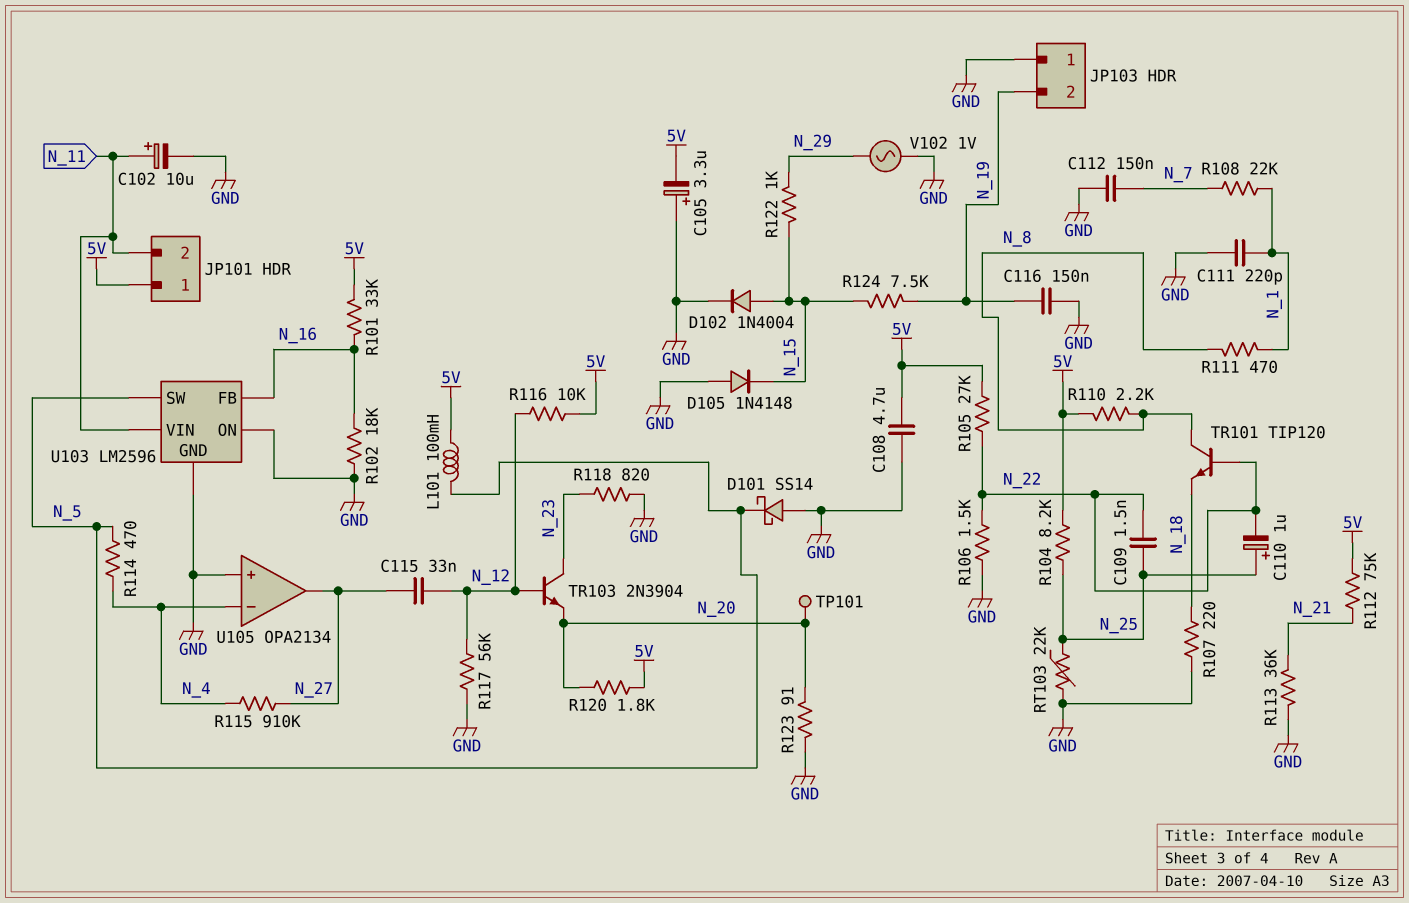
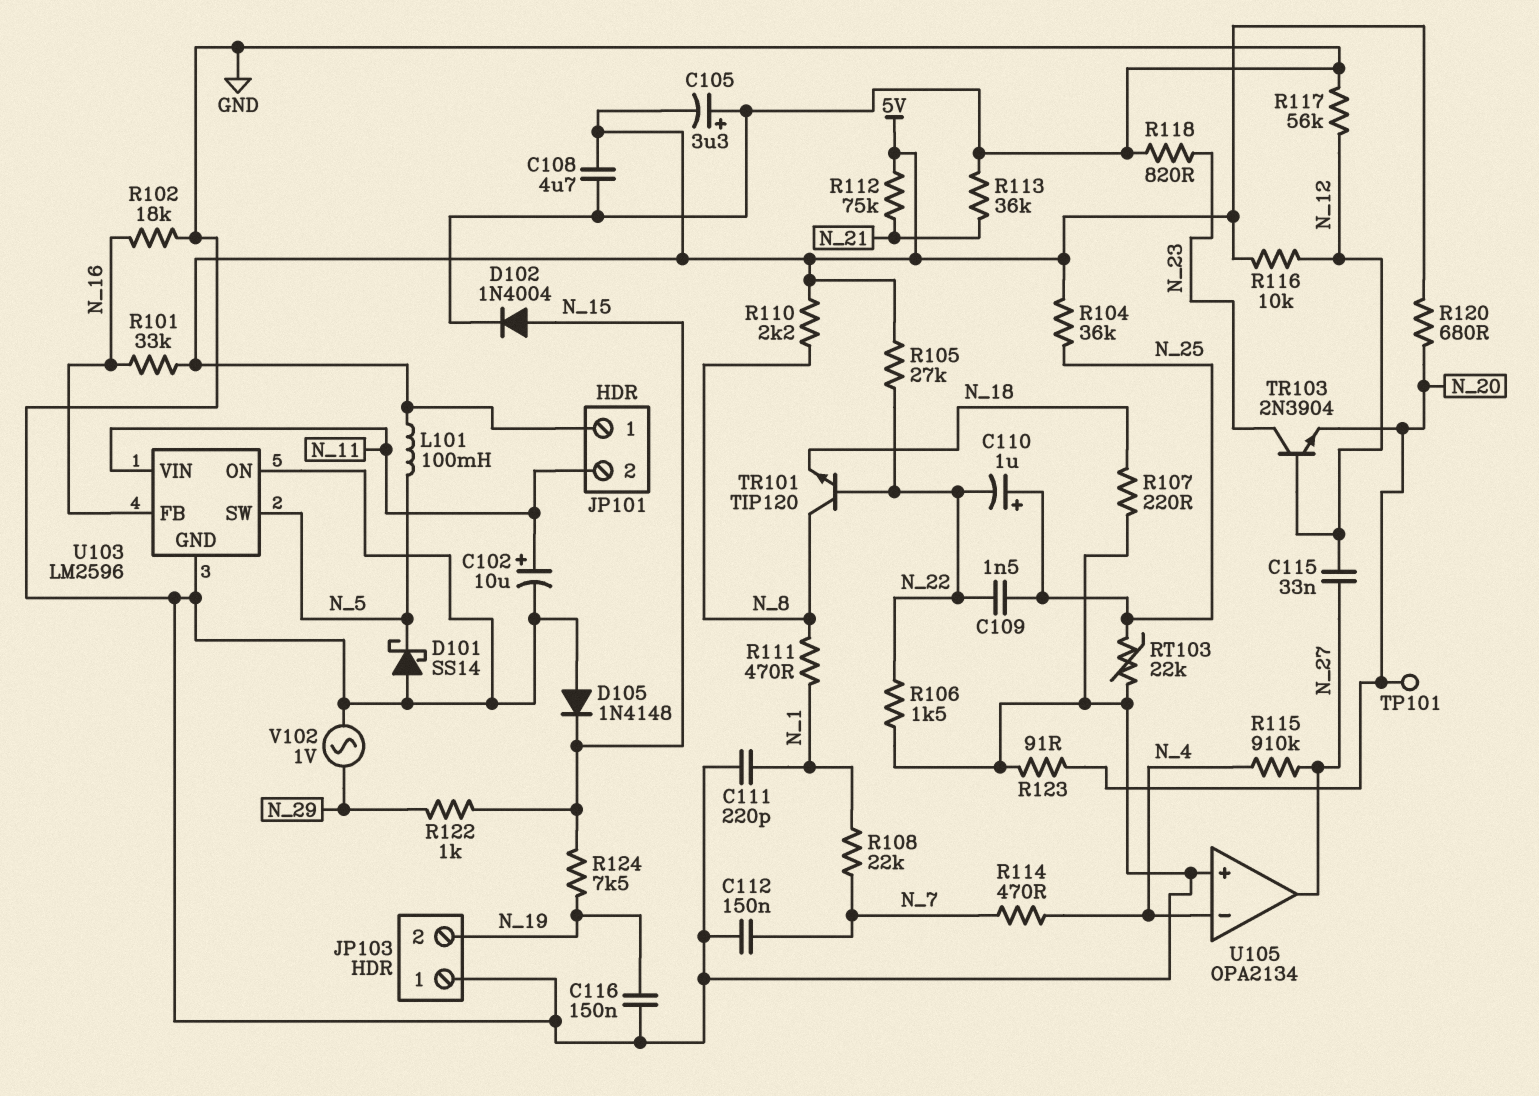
R104: 8.2k (5V, N_25) -> 36k (5V, N_25)
R114: 470 (N_4, N_5) -> 470 (N_4, N_7)
R120: 1.8k (5V, N_20) -> 680 (5V, N_20)

